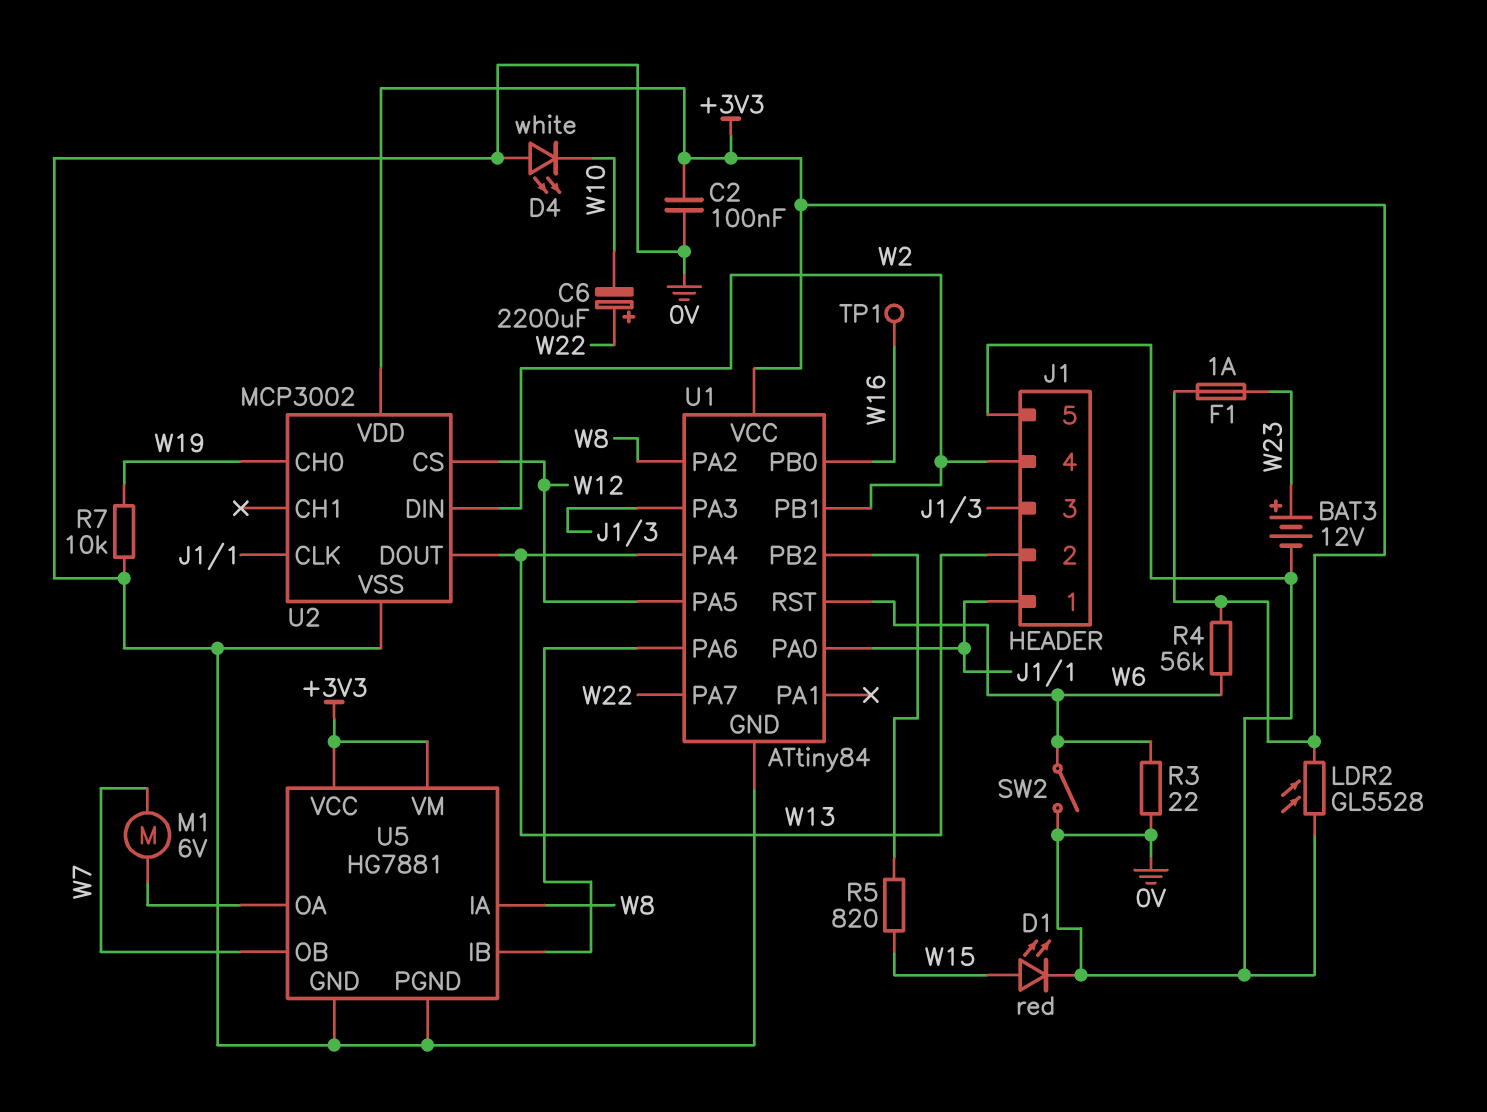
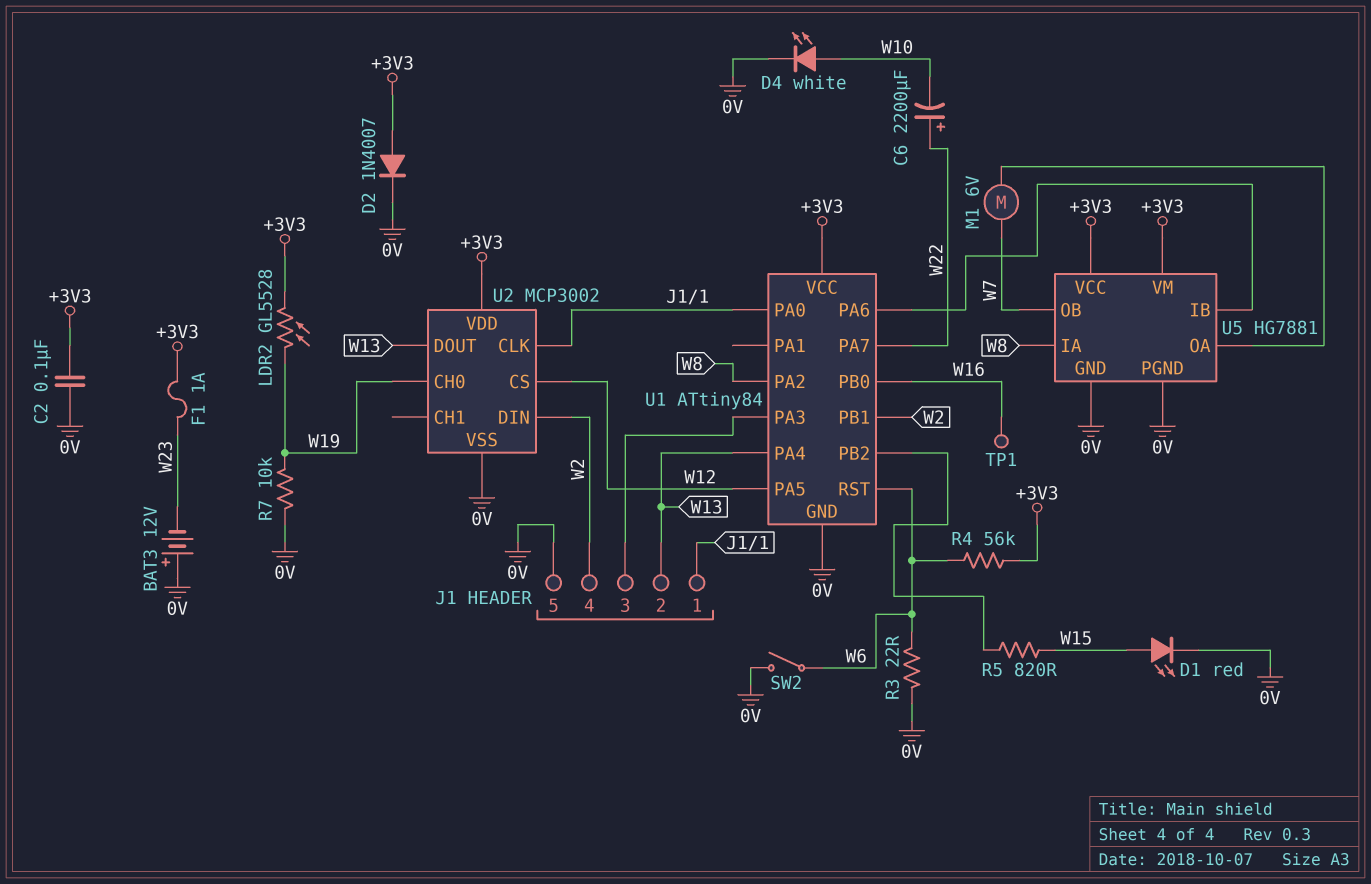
BAT3: 12V (plus W23, minus 0V) -> 12V (plus 0V, minus W23)
D2: none -> diode 1N4007 (A +3V3, K 0V)
D4: LED white (A 0V, K W10) -> LED white (A W10, K 0V)
LDR2: GL5528 (+3V3, 0V) -> GL5528 (+3V3, W19)

